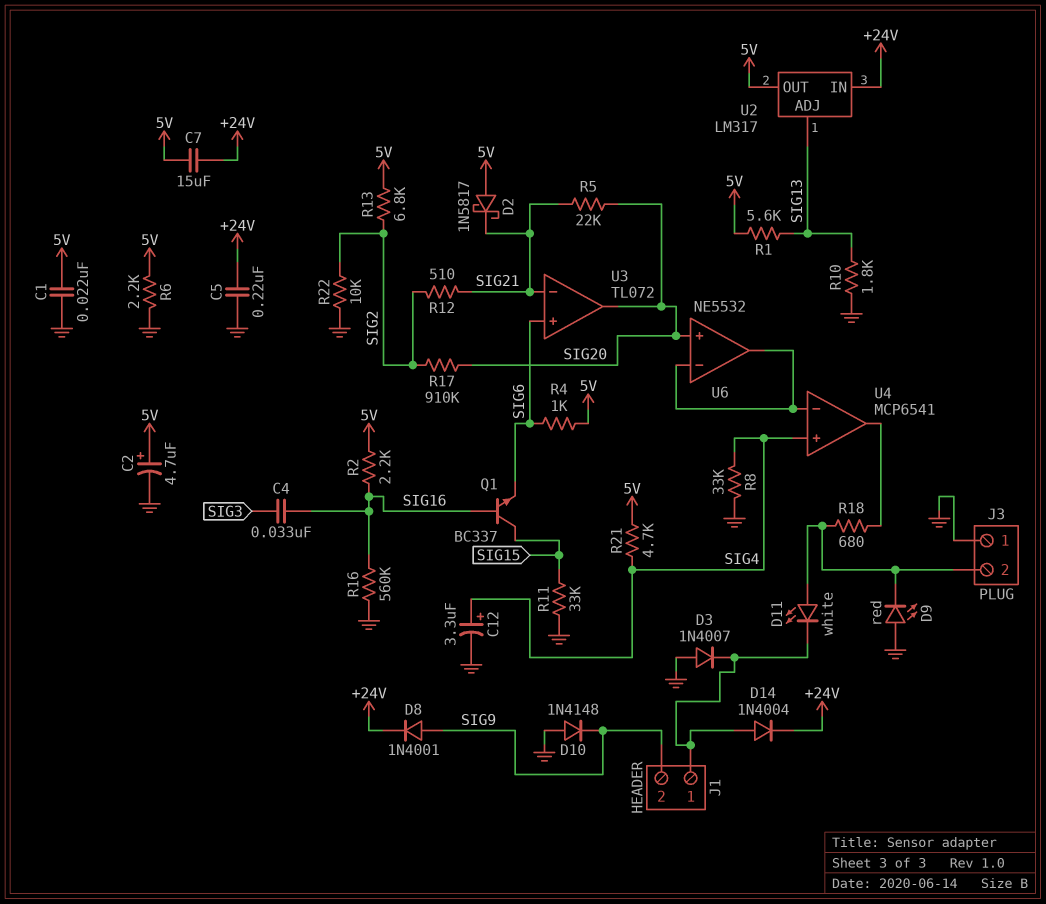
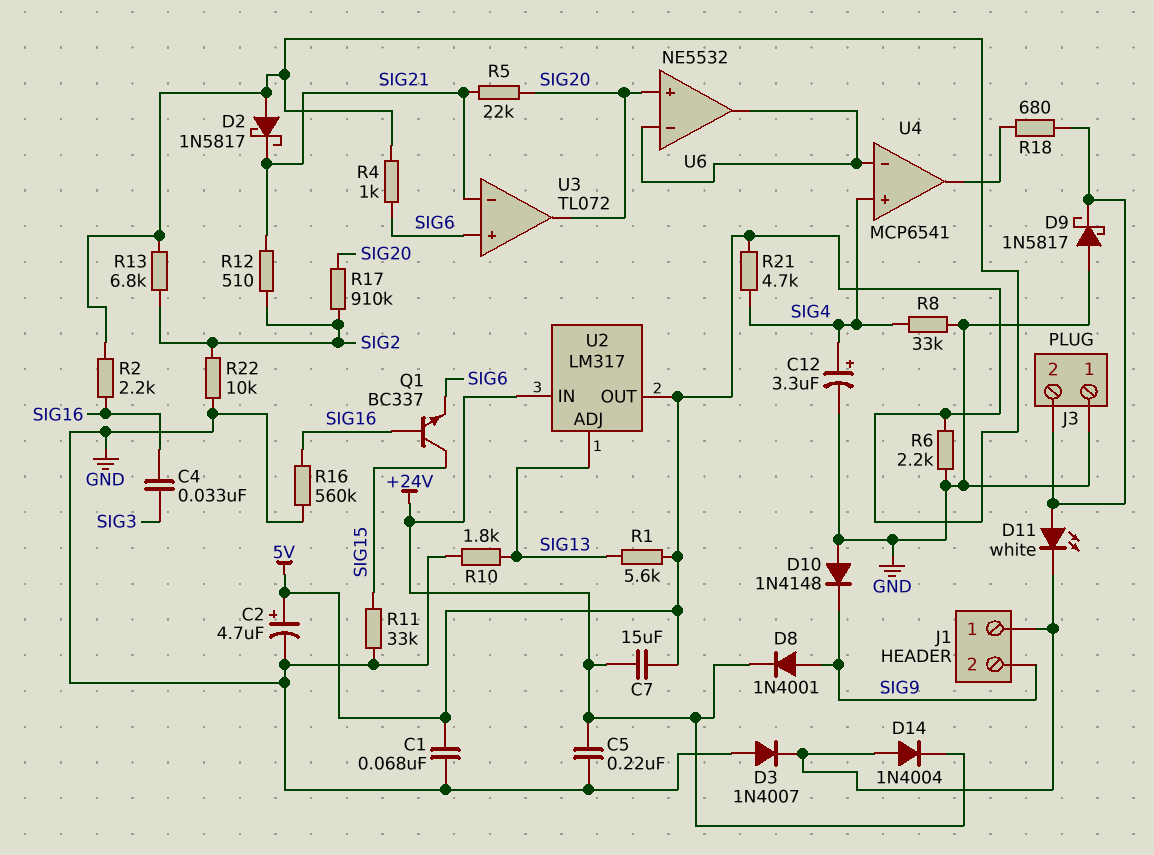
C1: 22nF (5V, GND) -> 68nF (5V, GND)
D9: LED red (A GND, K J3/2) -> schottky 1N5817 (A GND, K J3/2)

